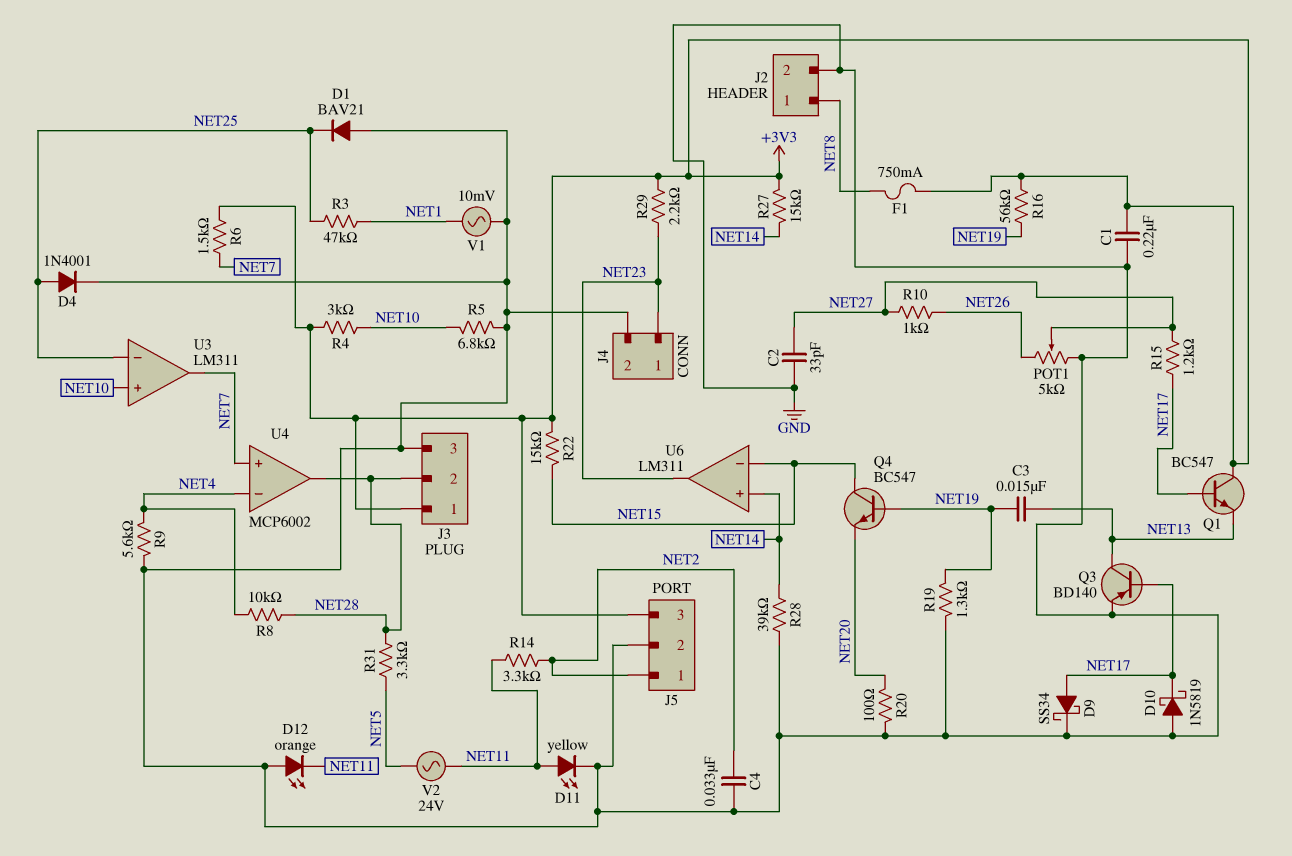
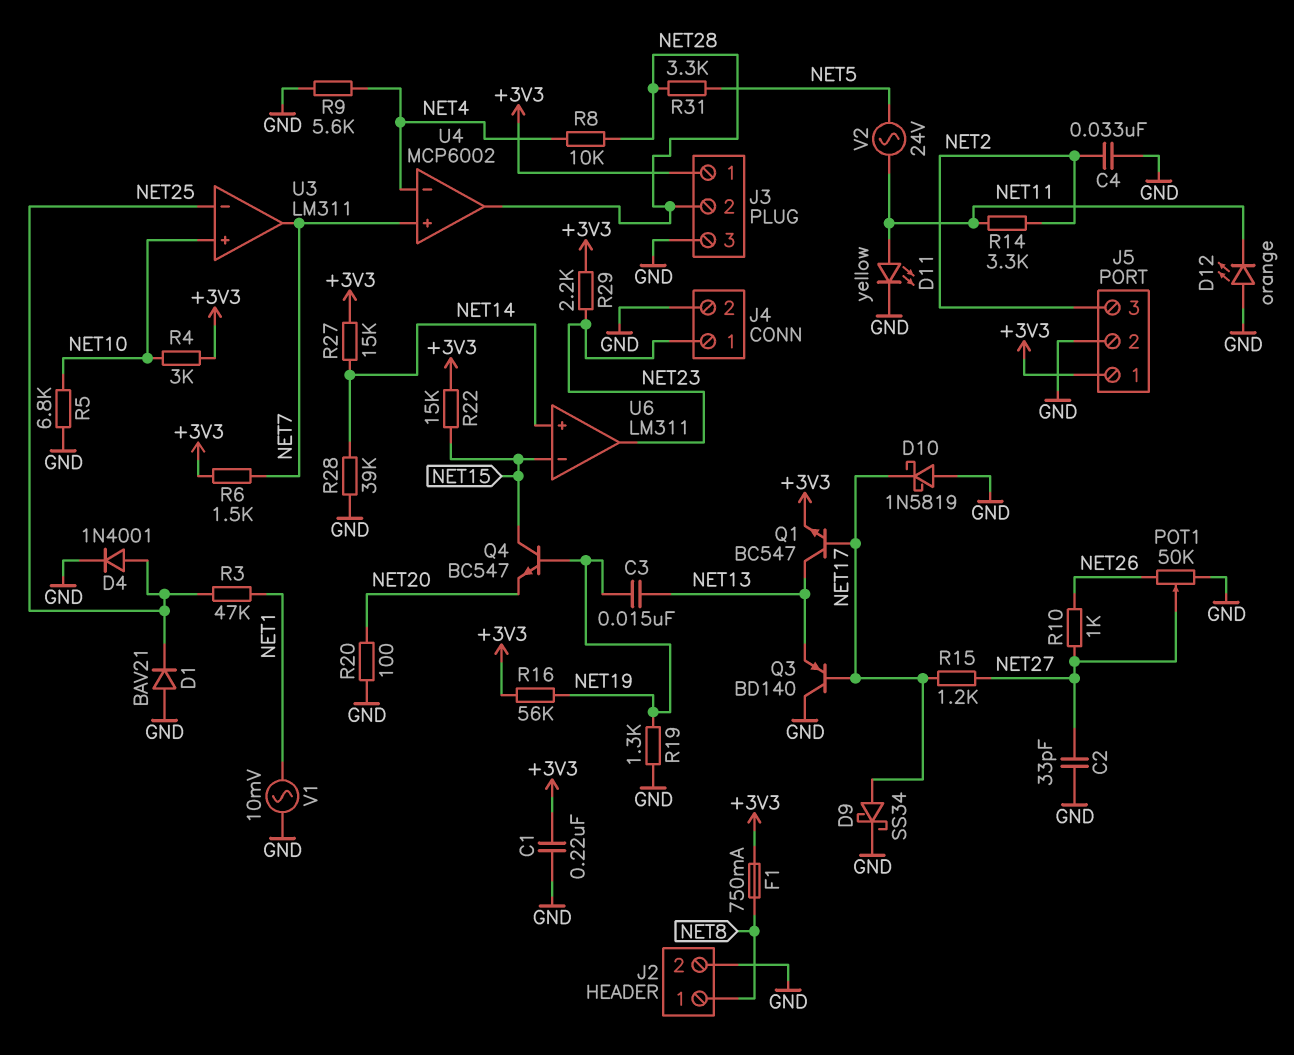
J5 pin 1: NET2 -> +3V3
J5 pin 3: +3V3 -> NET2
POT1: 5k (GND, NET26, wiper NET27) -> 50k (GND, NET26, wiper NET27)
Q1: NPN BC547 (B NET17, C +3V3, E NET13) -> NPN BC547 (B NET17, C NET13, E +3V3)
Q3: PNP BD140 (B NET17, C NET13, E GND) -> PNP BD140 (B NET17, C GND, E NET13)

